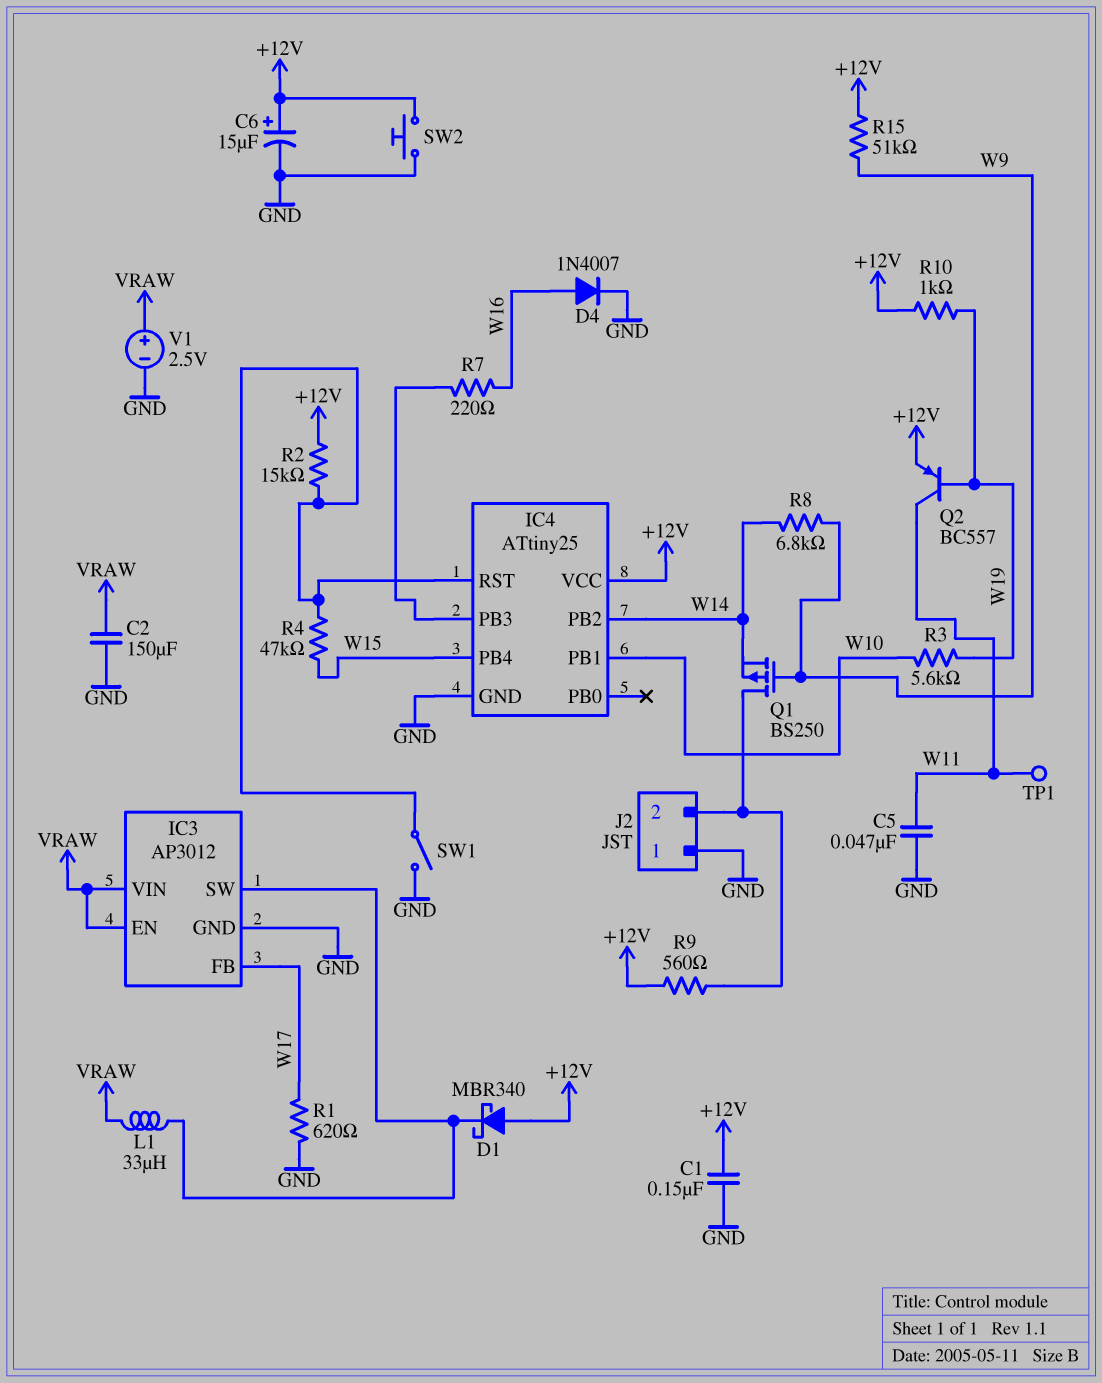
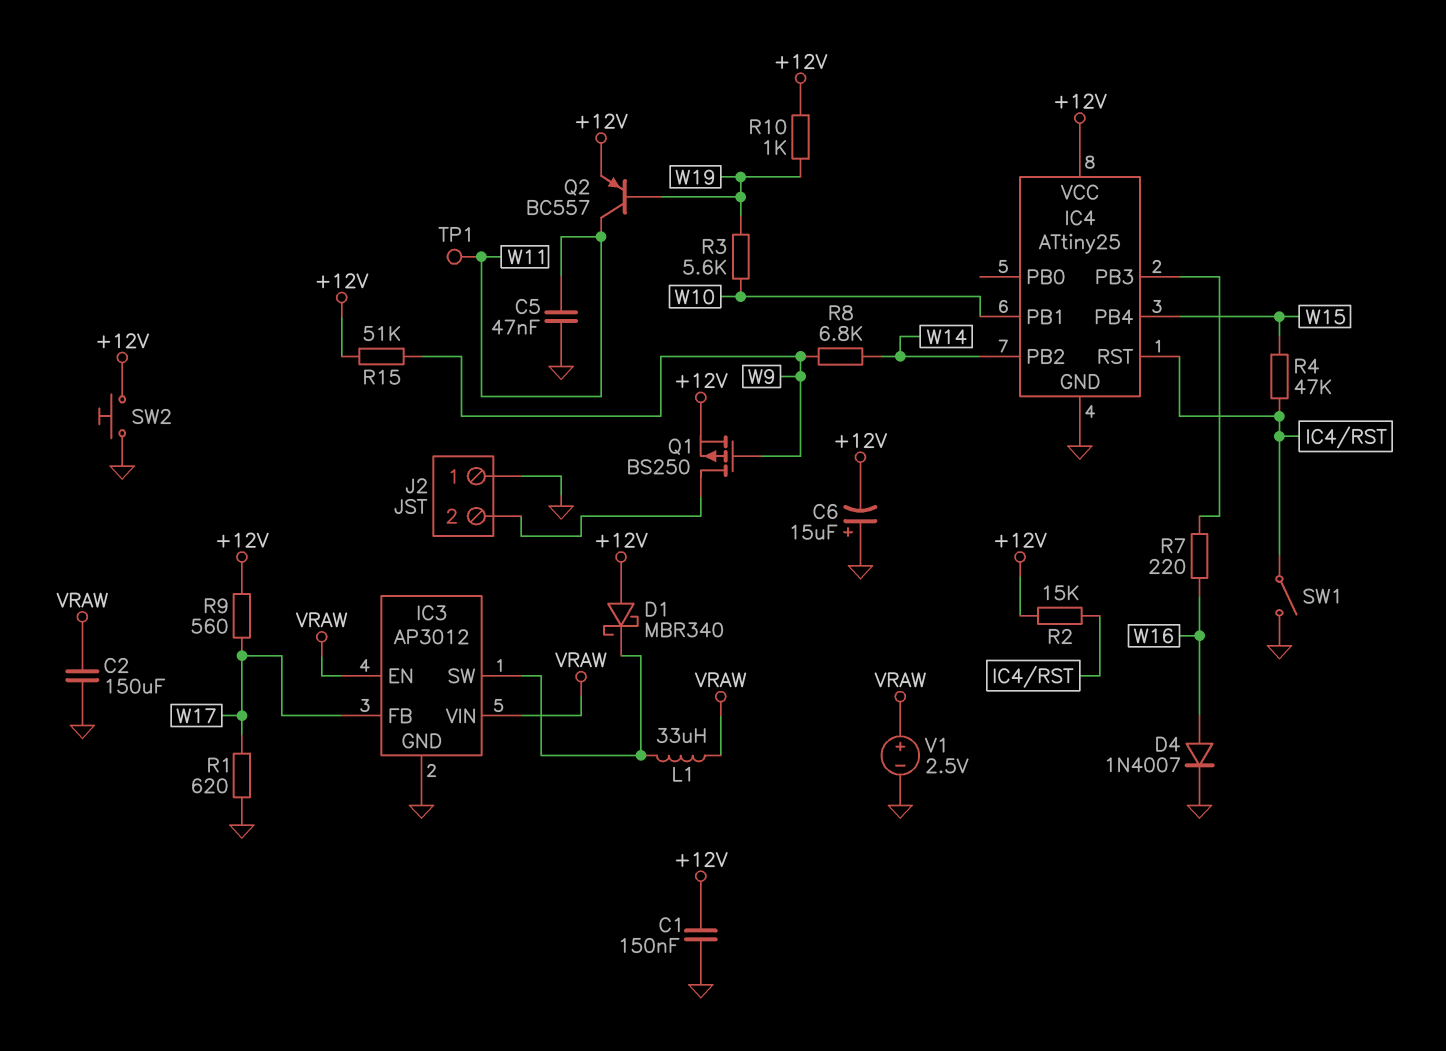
C6: 15uF (plus +12V, minus GND) -> 15uF (plus GND, minus +12V)
Q1: PMOS BS250 (G W9, D J2/2, S W14) -> PMOS BS250 (G W9, D J2/2, S +12V)
R9: 560 (+12V, J2/2) -> 560 (+12V, W17)

